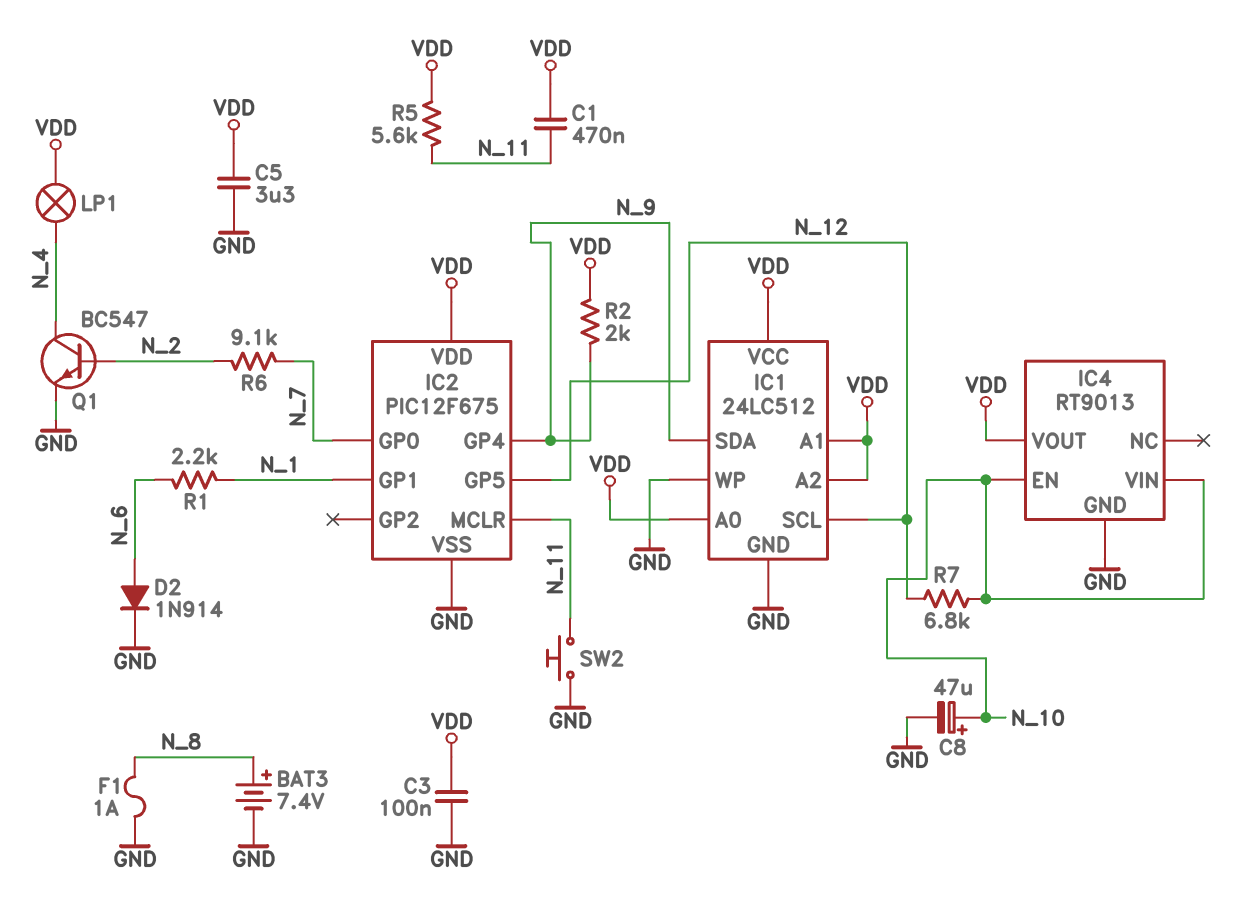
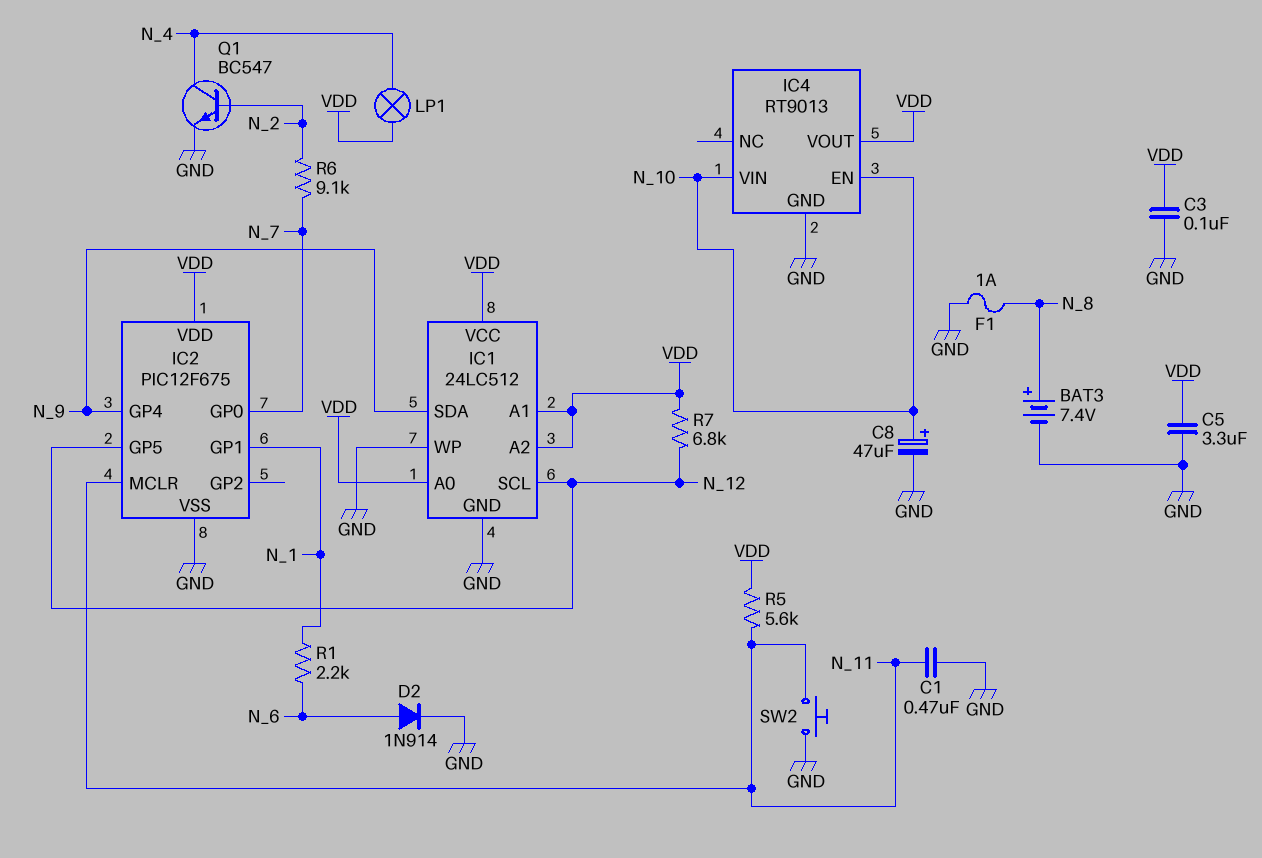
C1: 470nF (N_11, VDD) -> 470nF (GND, N_11)
R2: 2k (N_9, VDD) -> none
R7: 6.8k (N_10, N_12) -> 6.8k (N_12, VDD)

